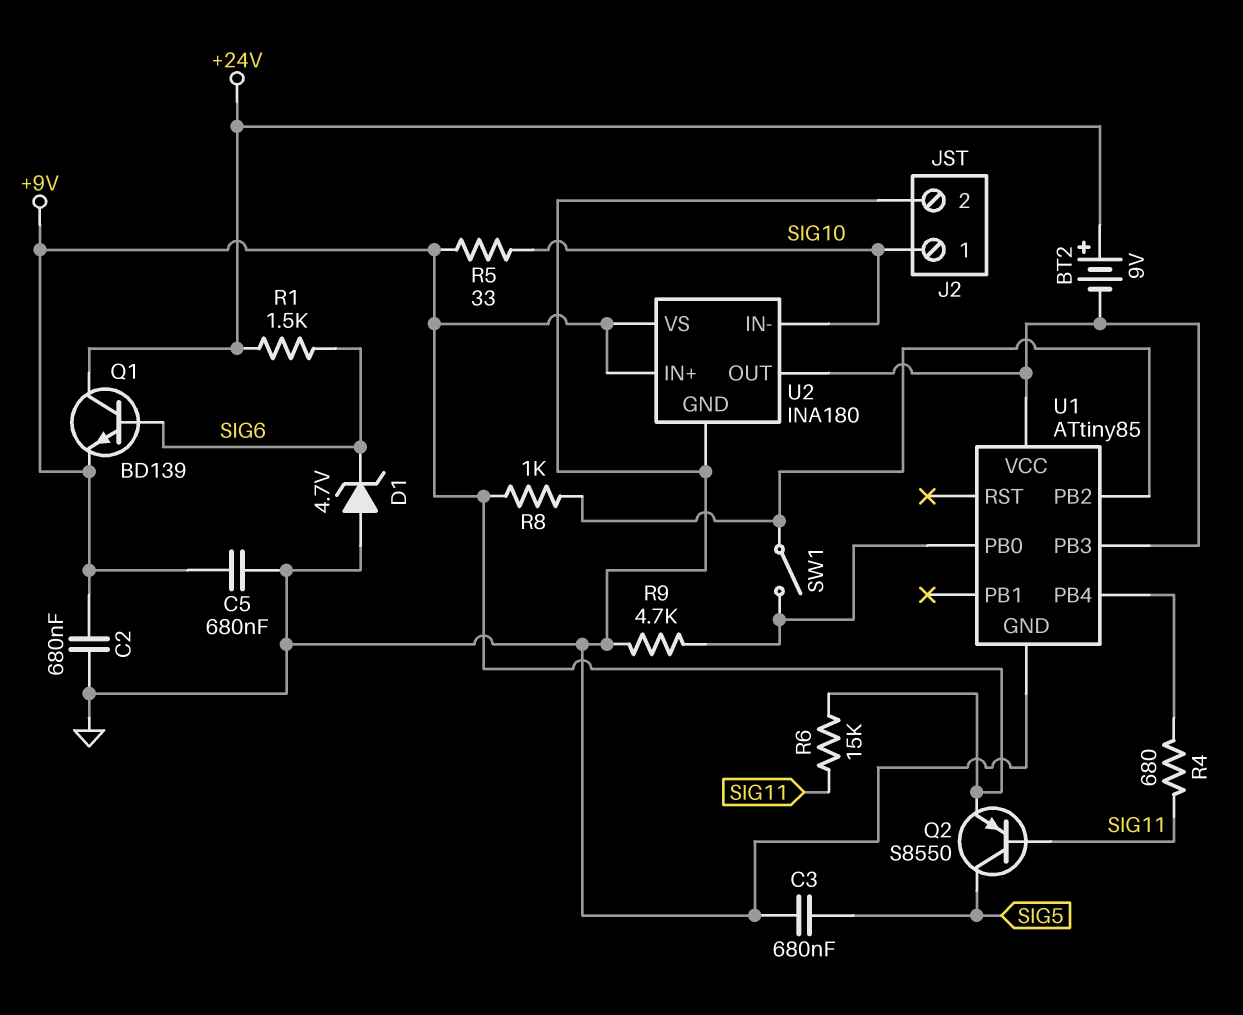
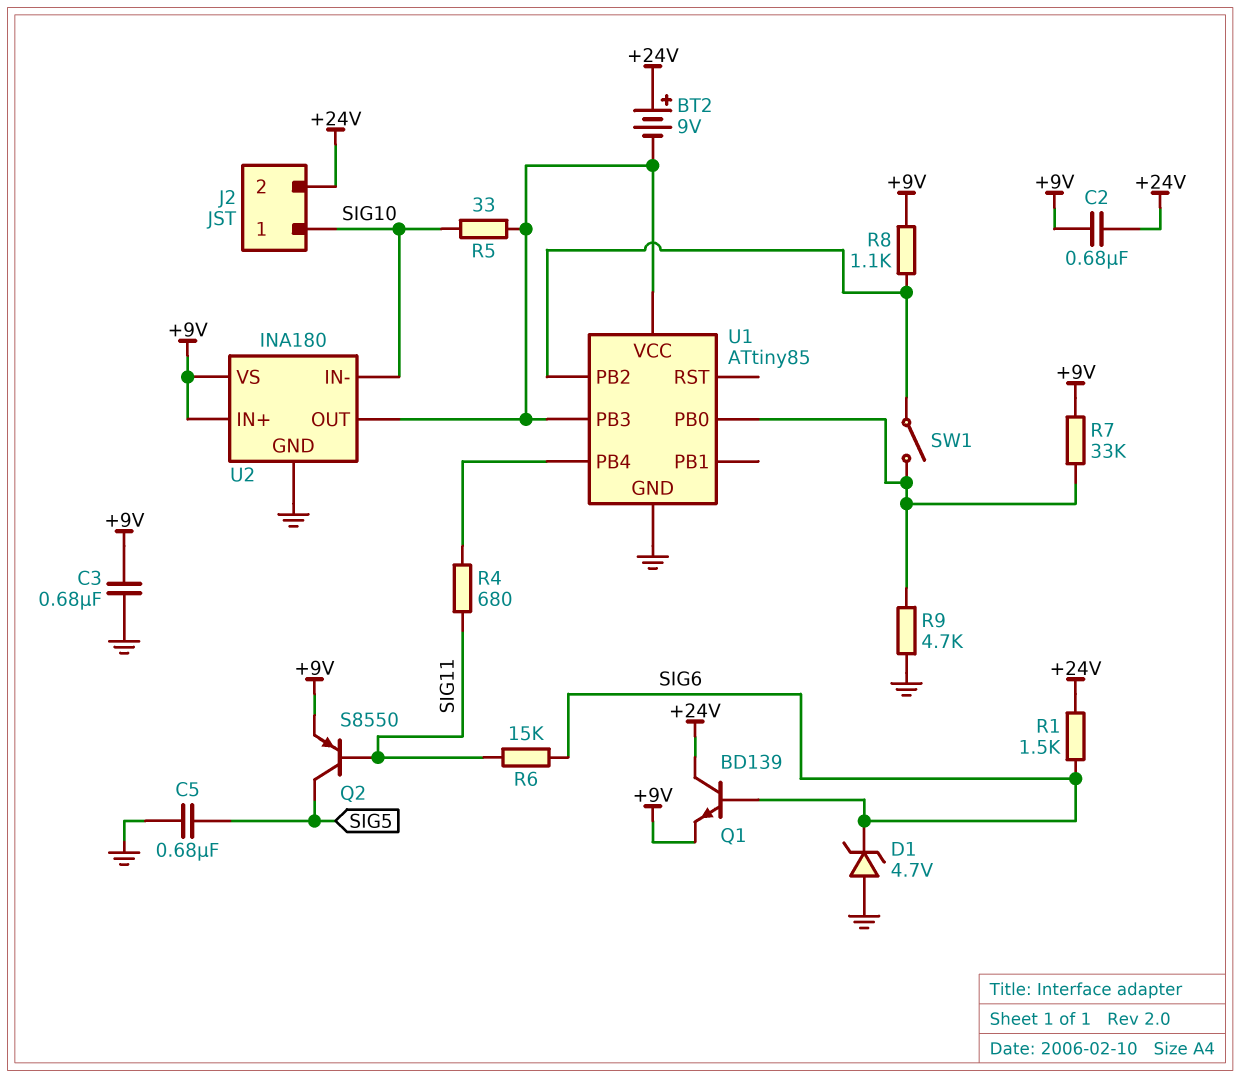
C2: 680nF (+9V, GND) -> 680nF (+9V, +24V)
C3: 680nF (GND, SIG5) -> 680nF (+9V, GND)
C5: 680nF (+9V, GND) -> 680nF (GND, SIG5)
J2 pin 2: GND -> +24V
R5: 33 (+9V, SIG10) -> 33 (SIG10, U1/PB3)
R6: 15k (+9V, SIG11) -> 15k (SIG6, SIG11)
R7: none -> 33k (+9V, U1/PB0)
R8: 1k (+9V, U1/PB2) -> 1.1k (+9V, U1/PB2)

